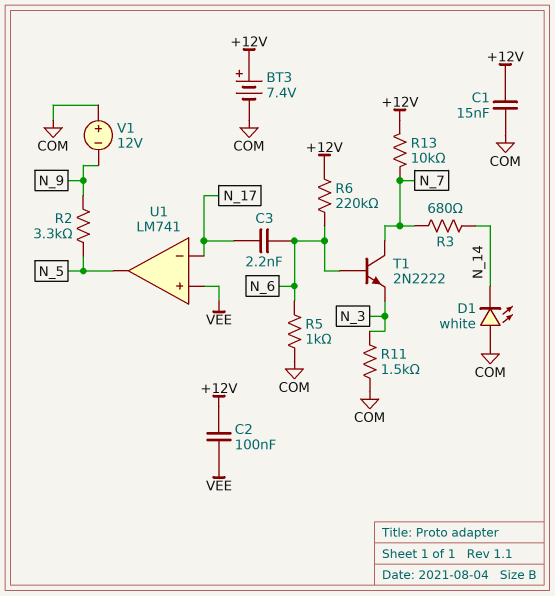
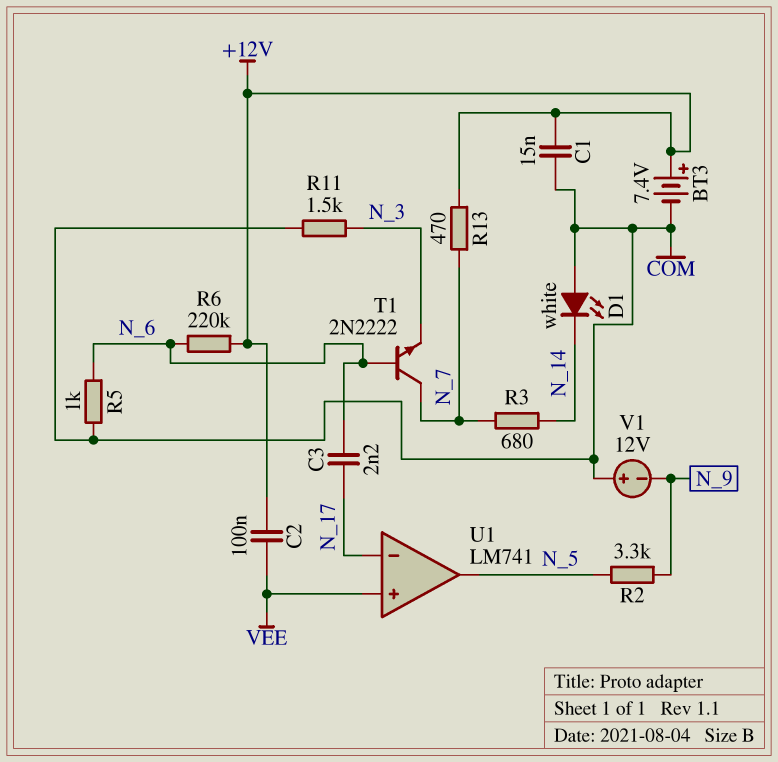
R13: 10k (+12V, N_7) -> 470 (+12V, N_7)

